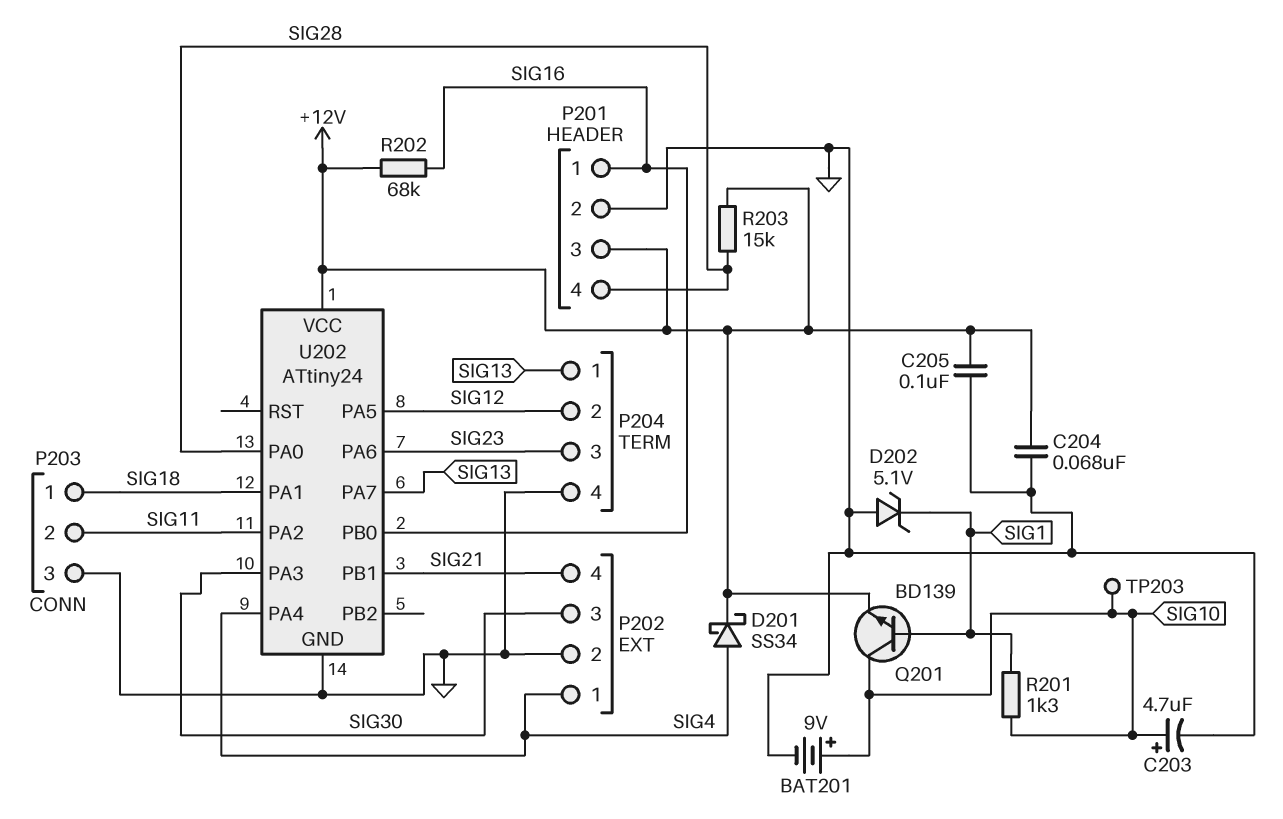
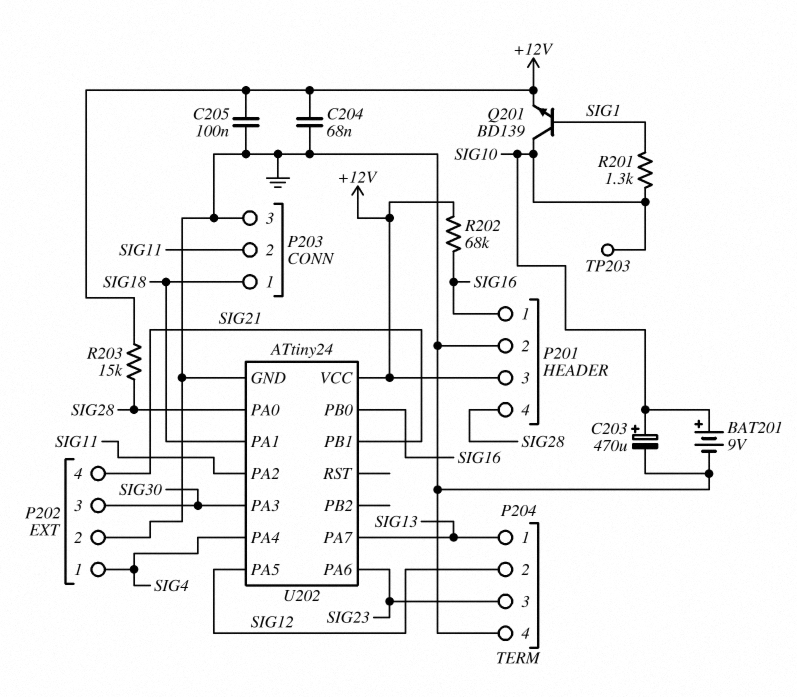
C203: 4.7uF (plus SIG10, minus GND) -> 470uF (plus SIG10, minus GND)
D201: schottky SS34 (A SIG4, K +12V) -> none
D202: zener 5.1V (A GND, K SIG1) -> none

